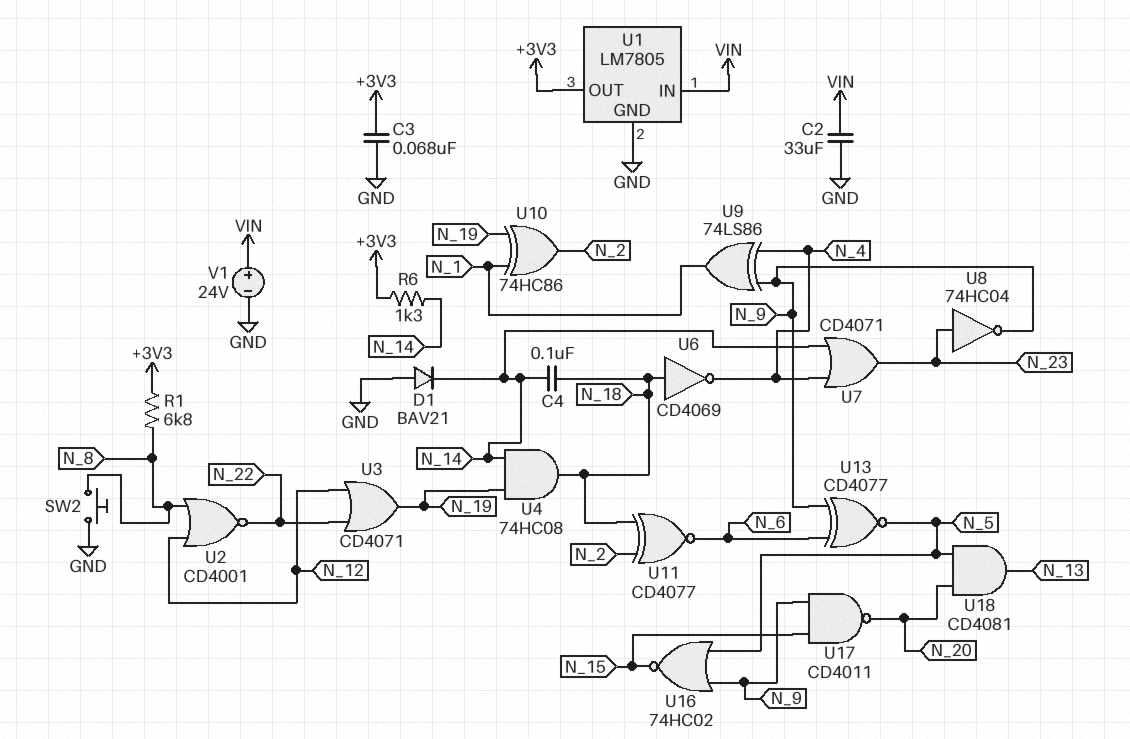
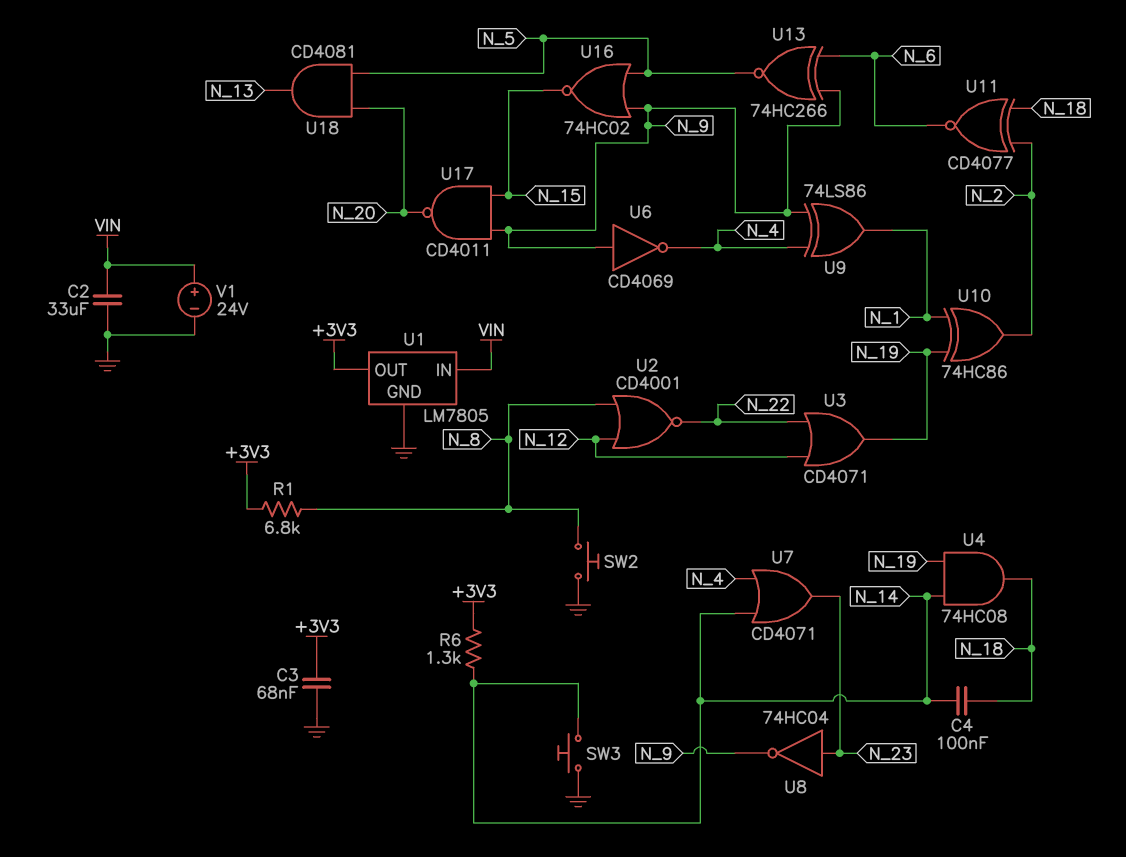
D1: diode BAV21 (A GND, K N_14) -> none
SW3: none -> button (GND, N_14)
U6: NOT CD4069 (in N_18, out N_4) -> NOT CD4069 (in N_9, out N_4)
U13: XNOR CD4077 (in N_6, in N_9, out N_5) -> XNOR 74HC266 (in N_6, in N_9, out N_5)

